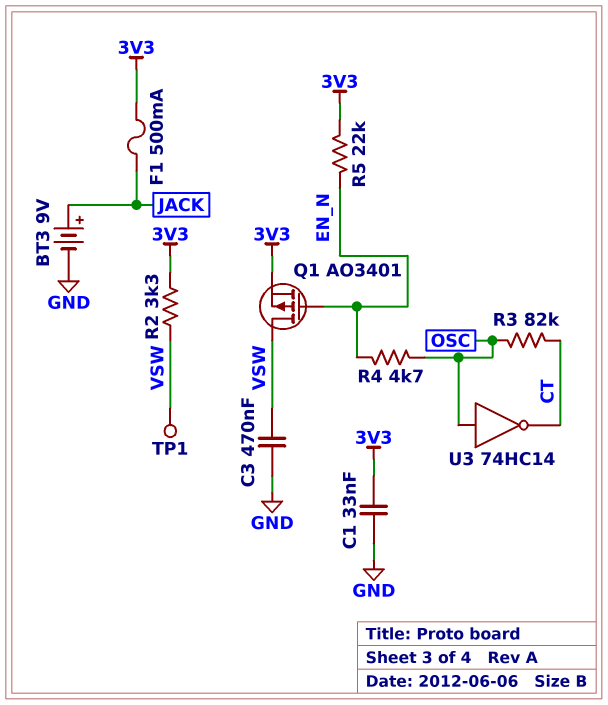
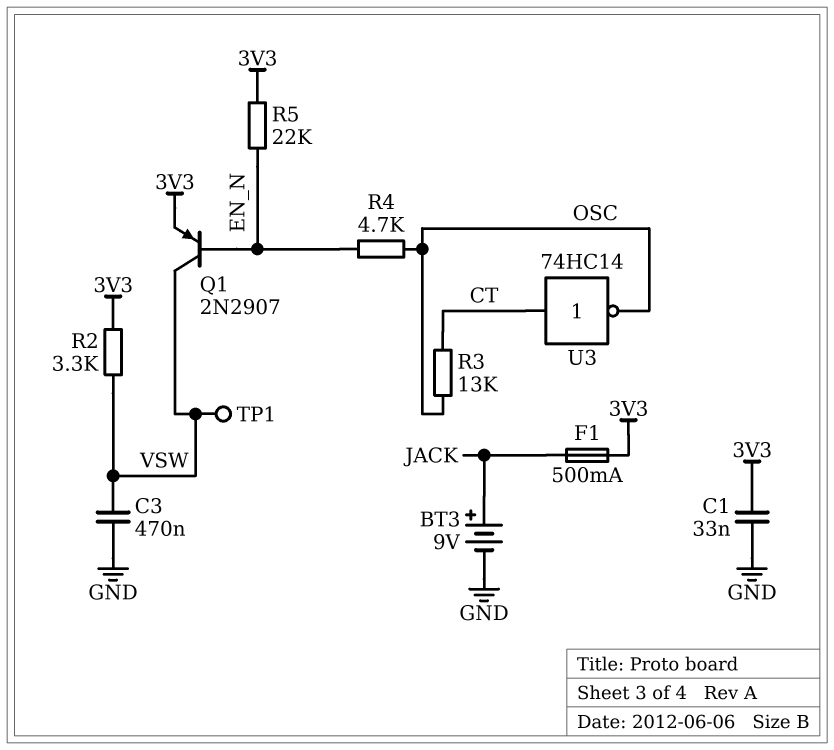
Q1: PMOS AO3401 (G EN_N, D VSW, S 3V3) -> PNP 2N2907 (B EN_N, C VSW, E 3V3)
R3: 82k (CT, OSC) -> 13k (CT, OSC)
U3: NOT 74HC14 (in OSC, out CT) -> NOT 74HC14 (in CT, out OSC)

